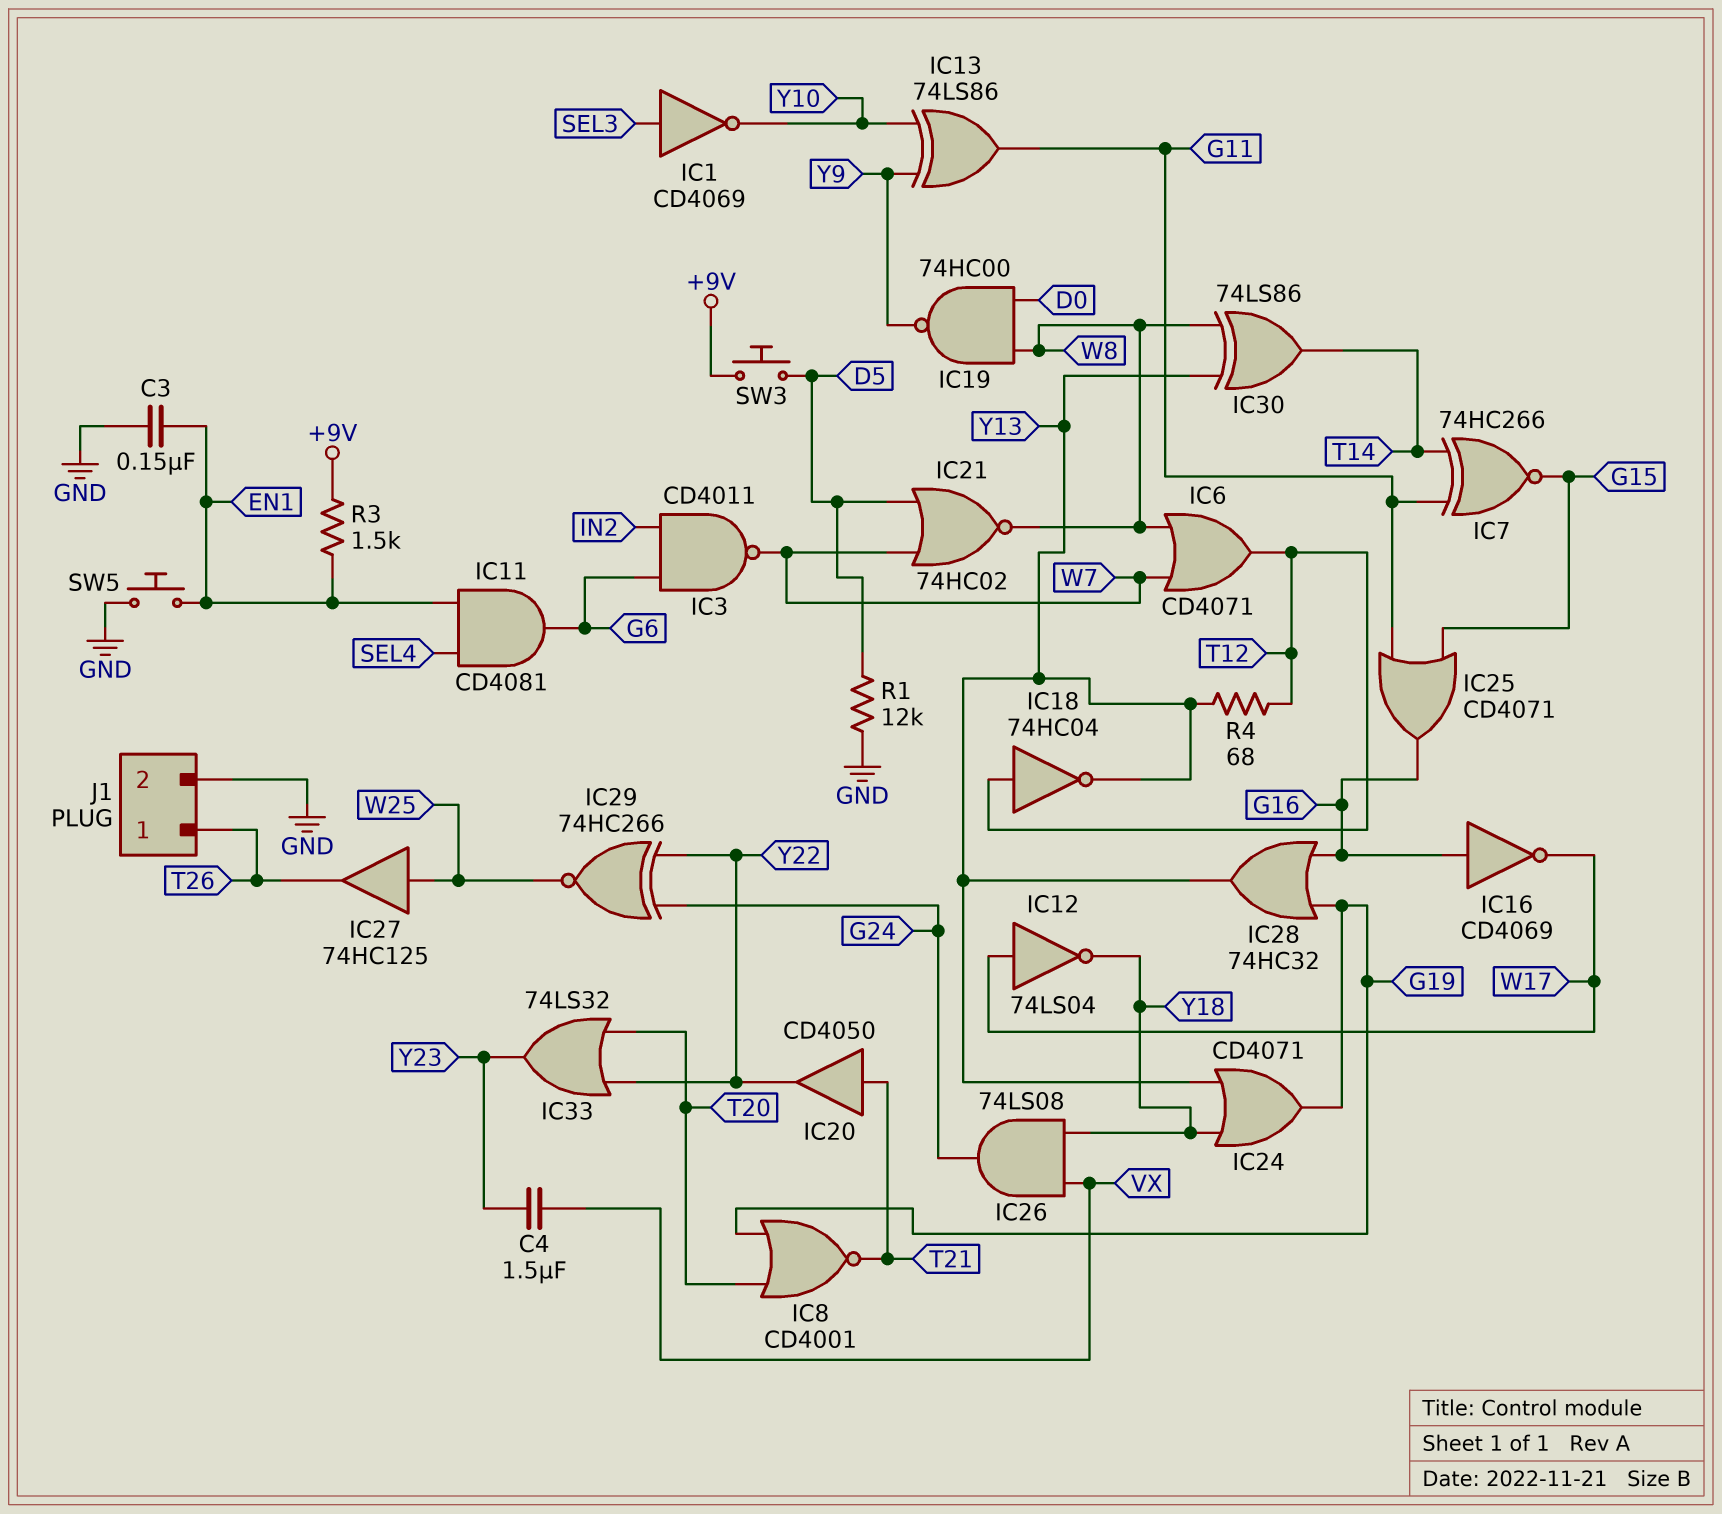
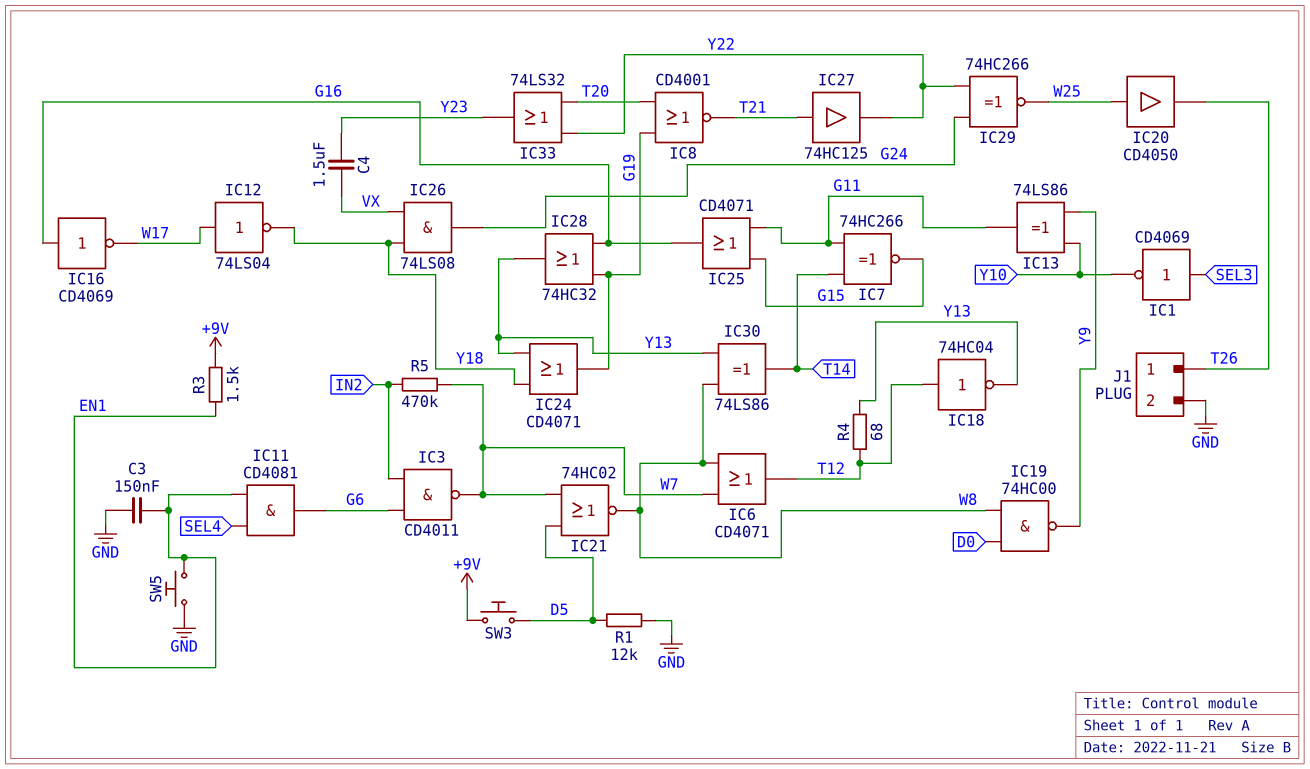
IC20: buffer CD4050 (in T21, out Y22) -> buffer CD4050 (in W25, out T26)
IC27: buffer 74HC125 (in W25, out T26) -> buffer 74HC125 (in T21, out Y22)
R5: none -> 470k (IN2, W7)

